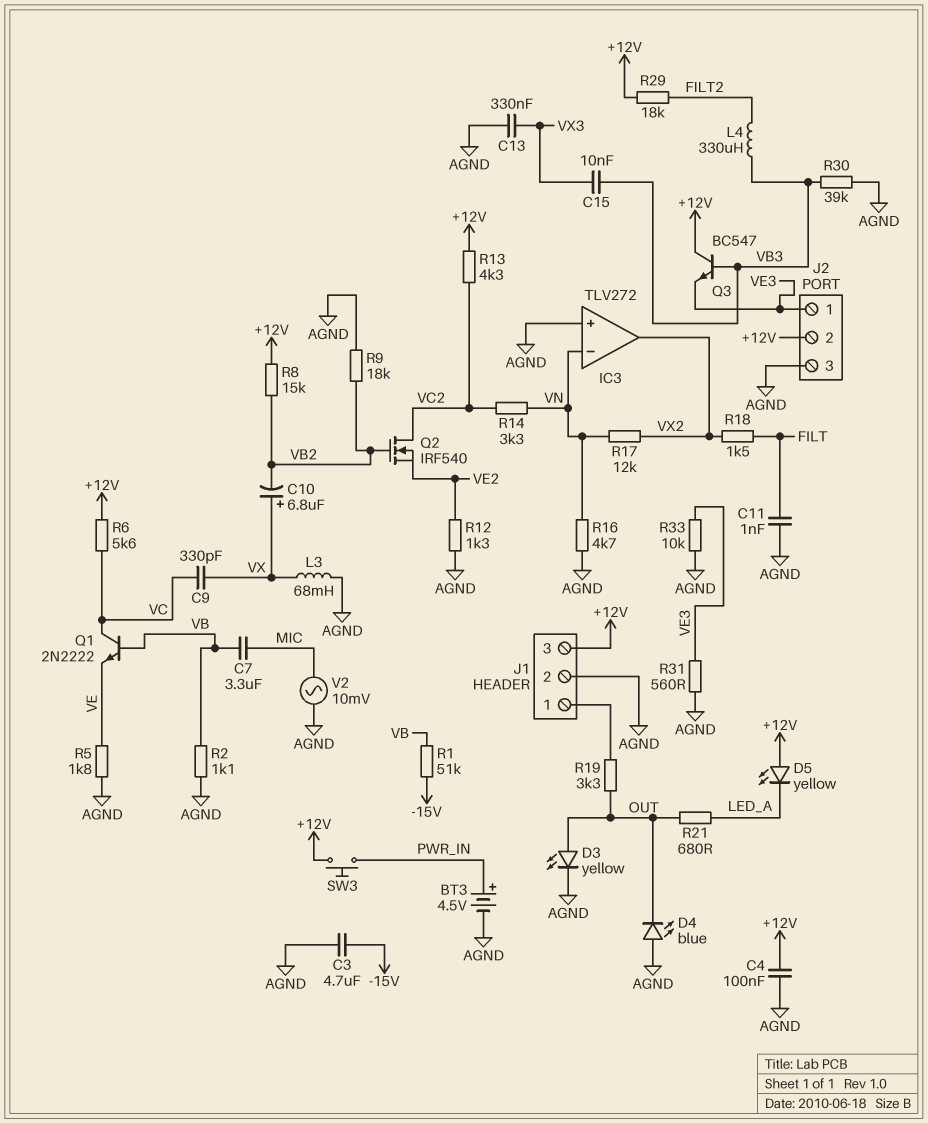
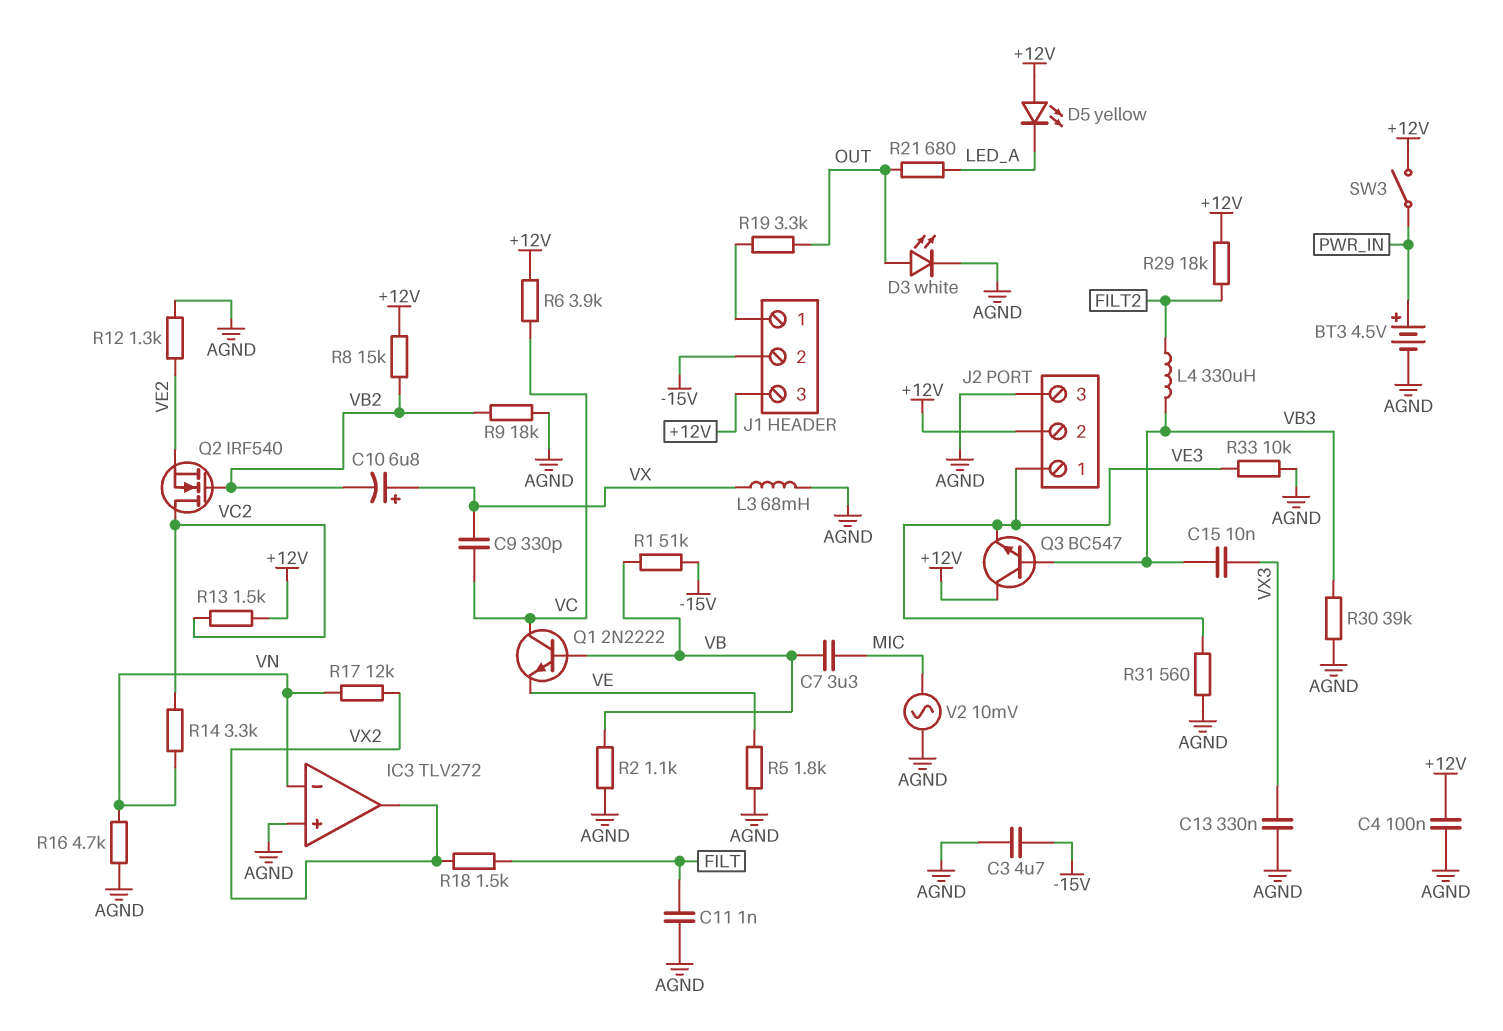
D3: LED yellow (A OUT, K AGND) -> LED white (A OUT, K AGND)
D4: LED blue (A AGND, K OUT) -> none
J1 pin 2: AGND -> -15V
R6: 5.6k (+12V, VC) -> 3.9k (+12V, VC)
R13: 4.3k (+12V, VC2) -> 1.5k (+12V, VC2)
SW3: button (+12V, PWR_IN) -> switch (+12V, PWR_IN)

